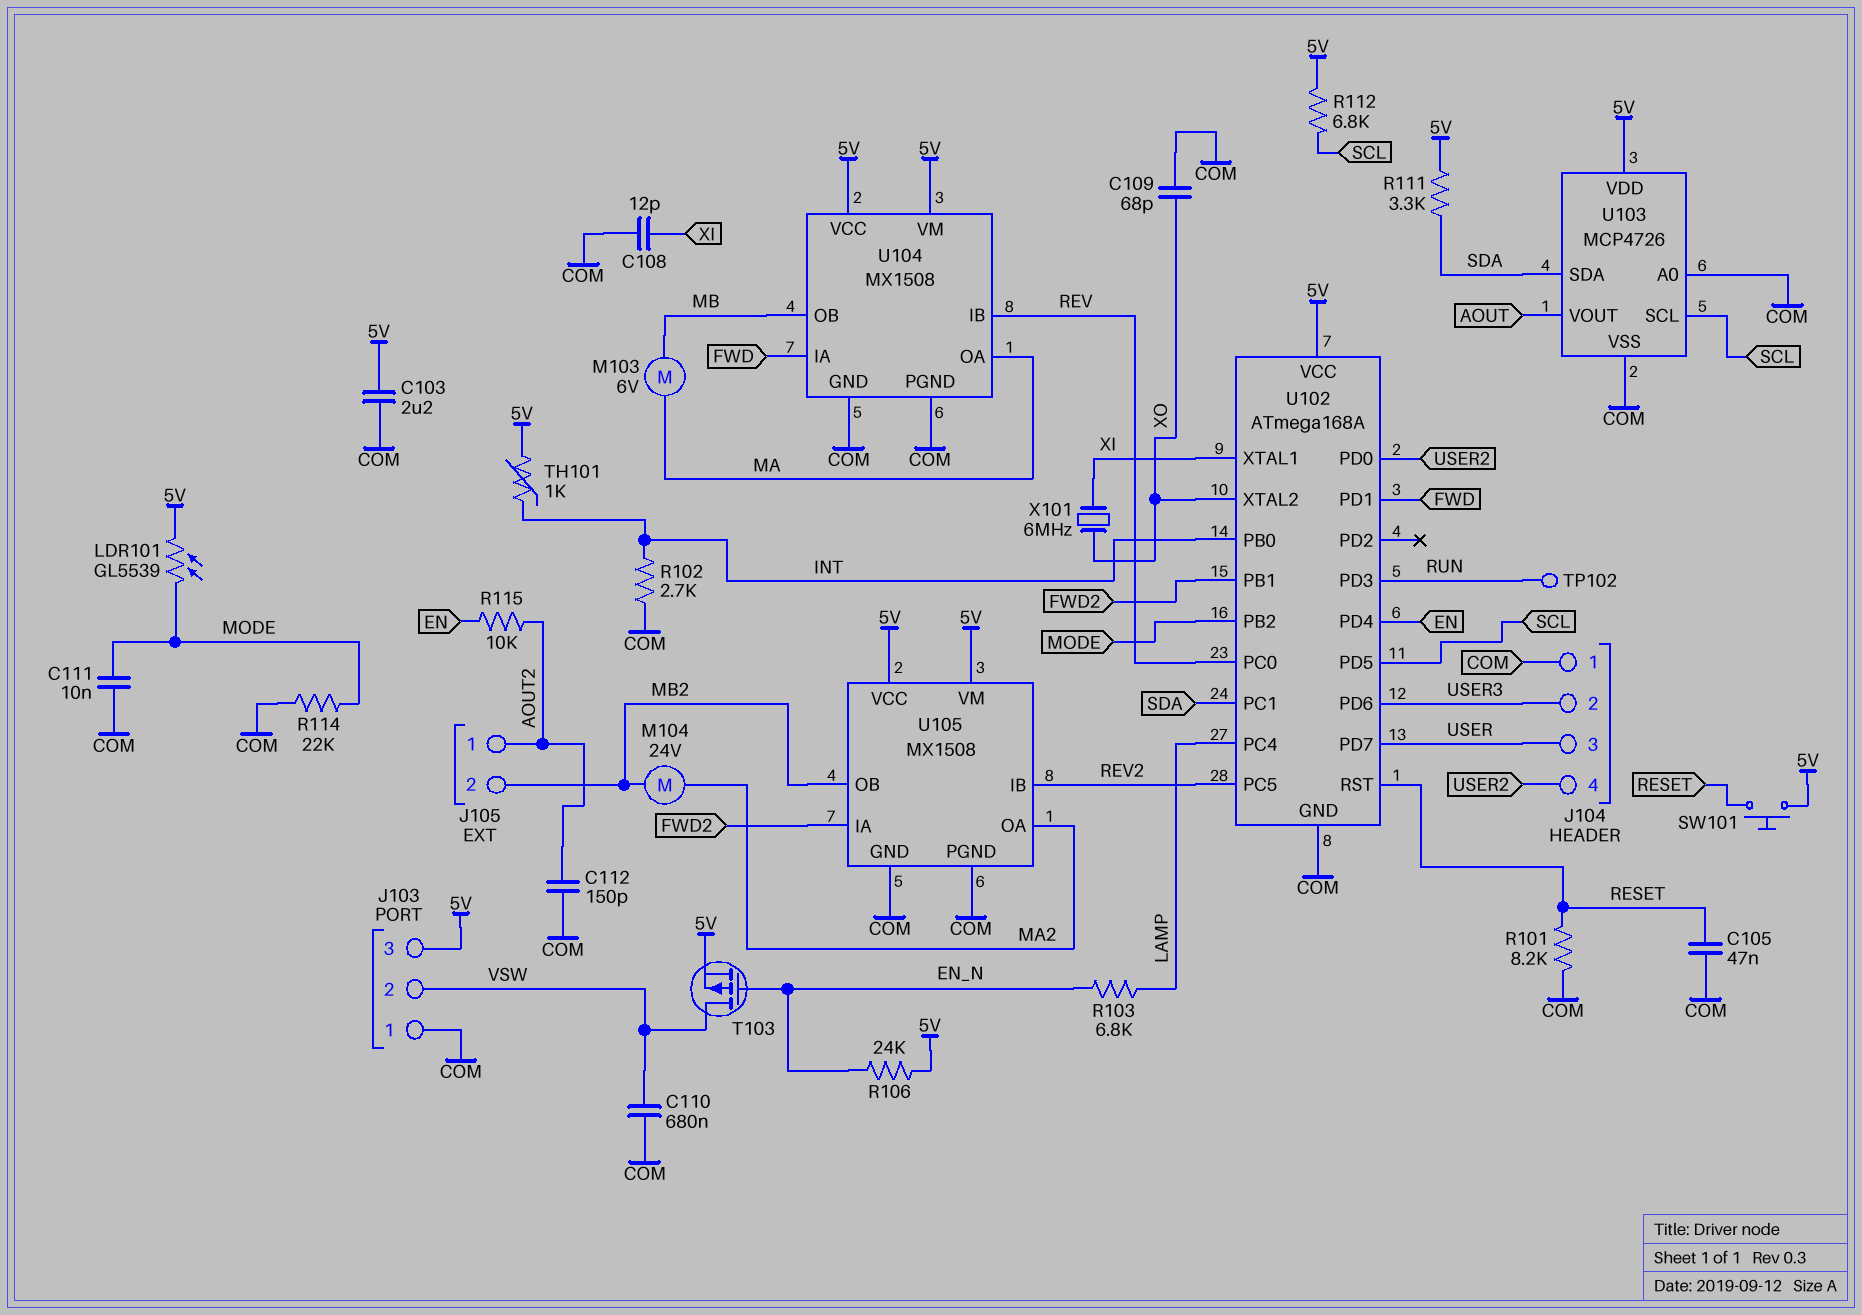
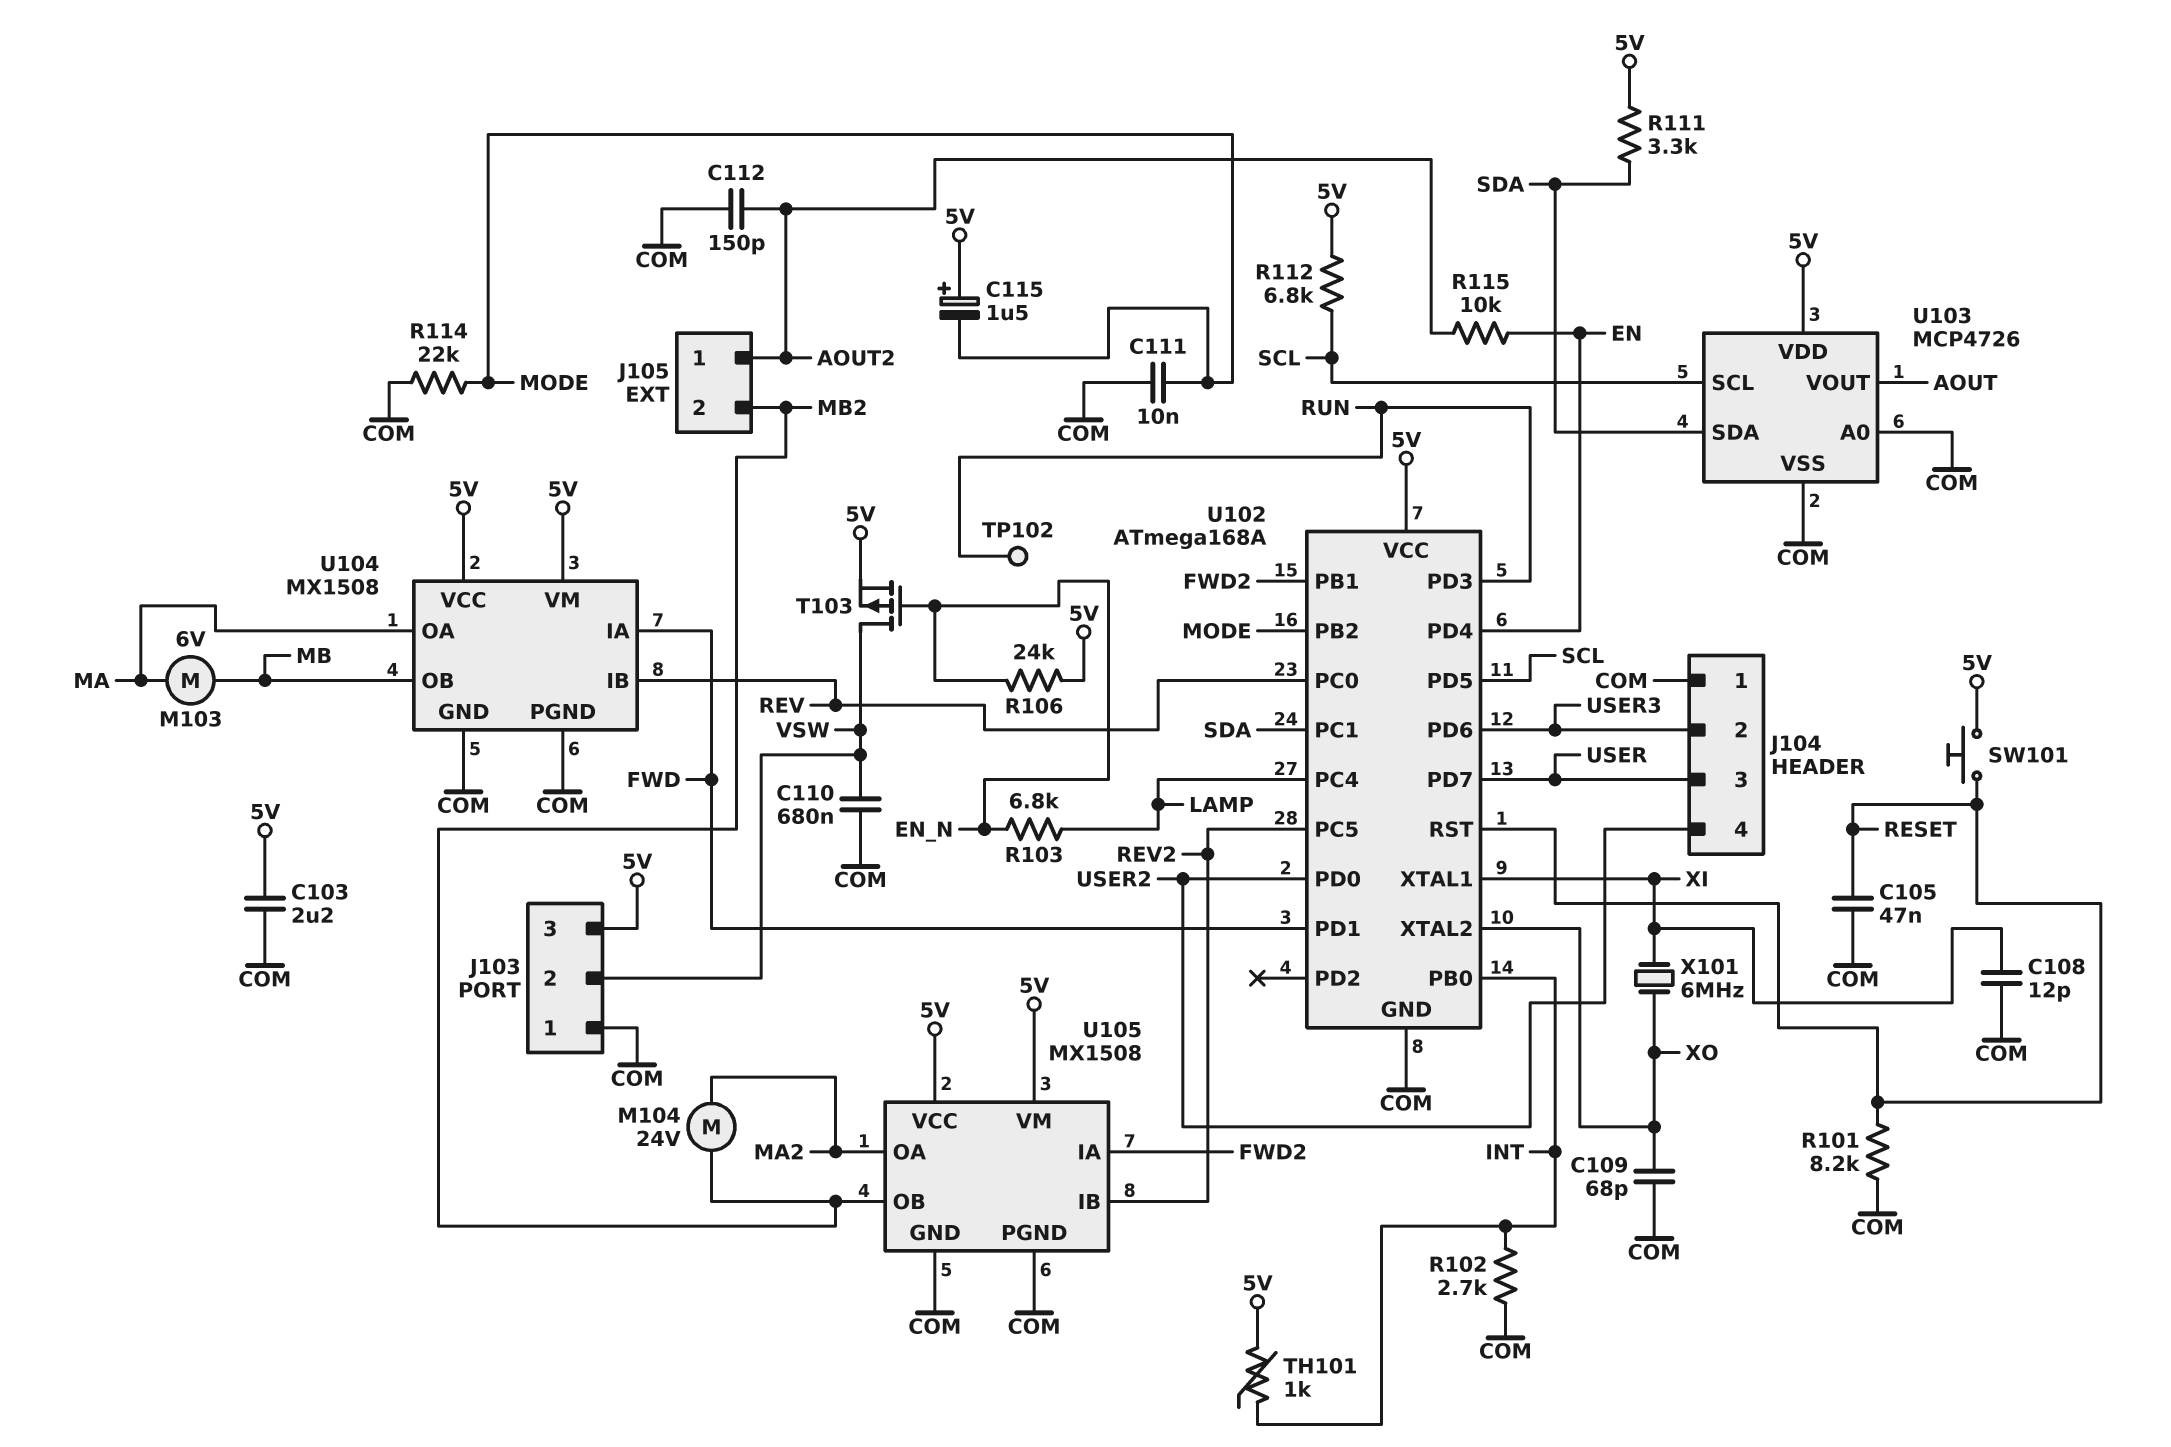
C115: none -> 1.5uF (plus 5V, minus MODE)
LDR101: GL5539 (5V, MODE) -> none

